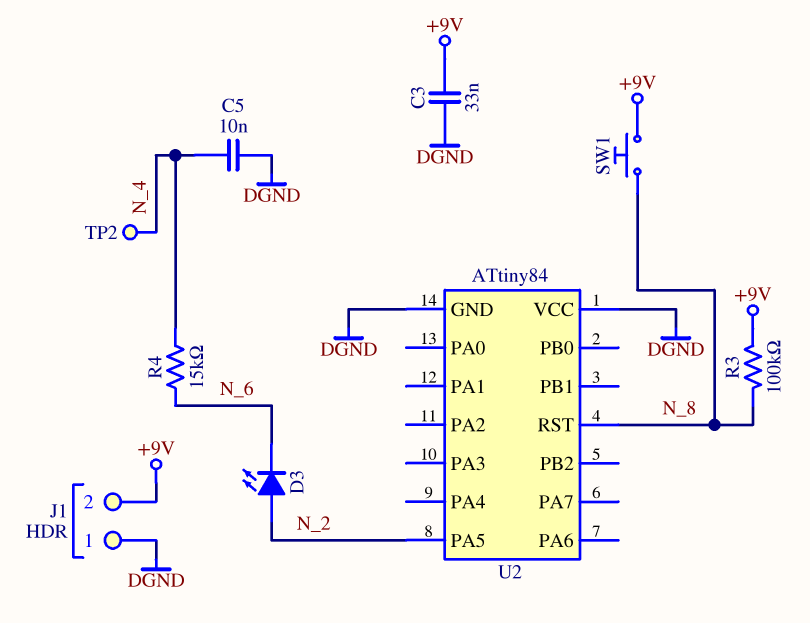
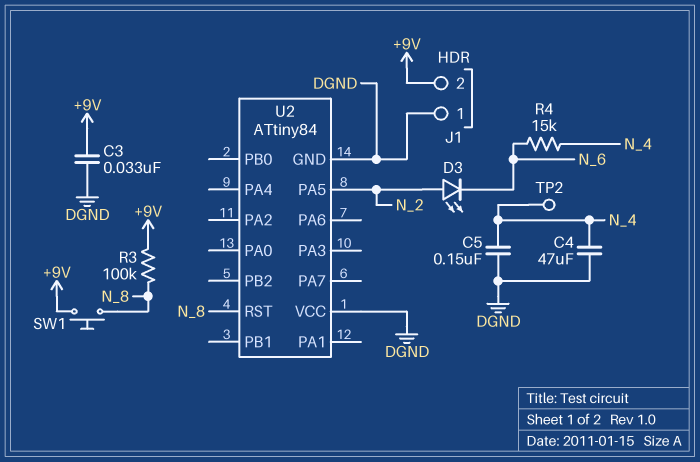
C4: none -> 47uF (DGND, N_4)
C5: 10nF (DGND, N_4) -> 150nF (DGND, N_4)

